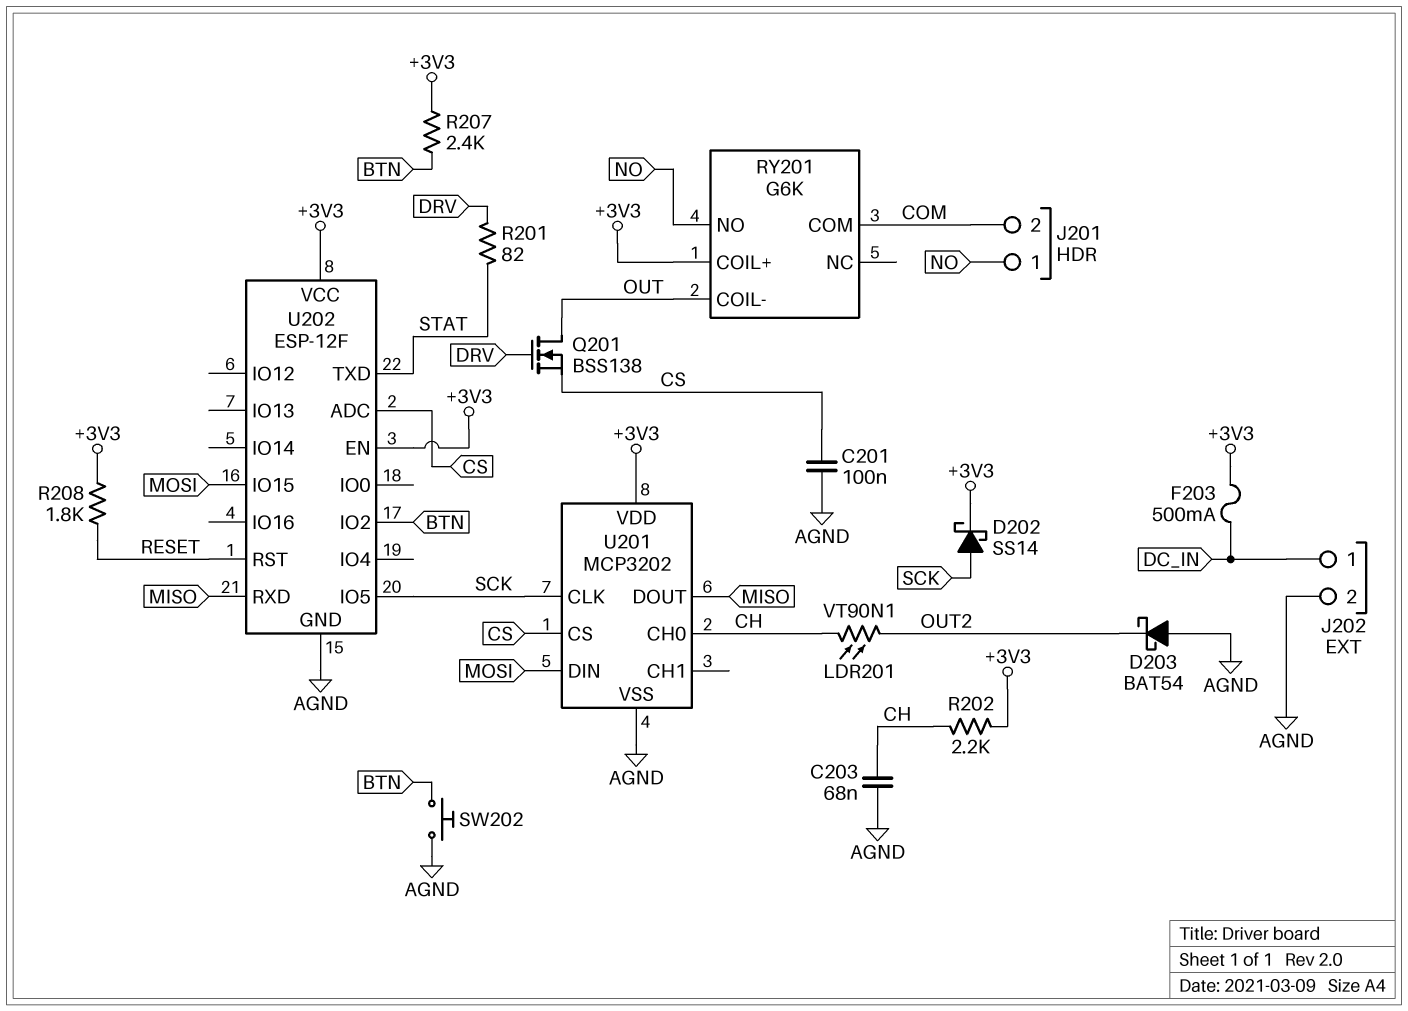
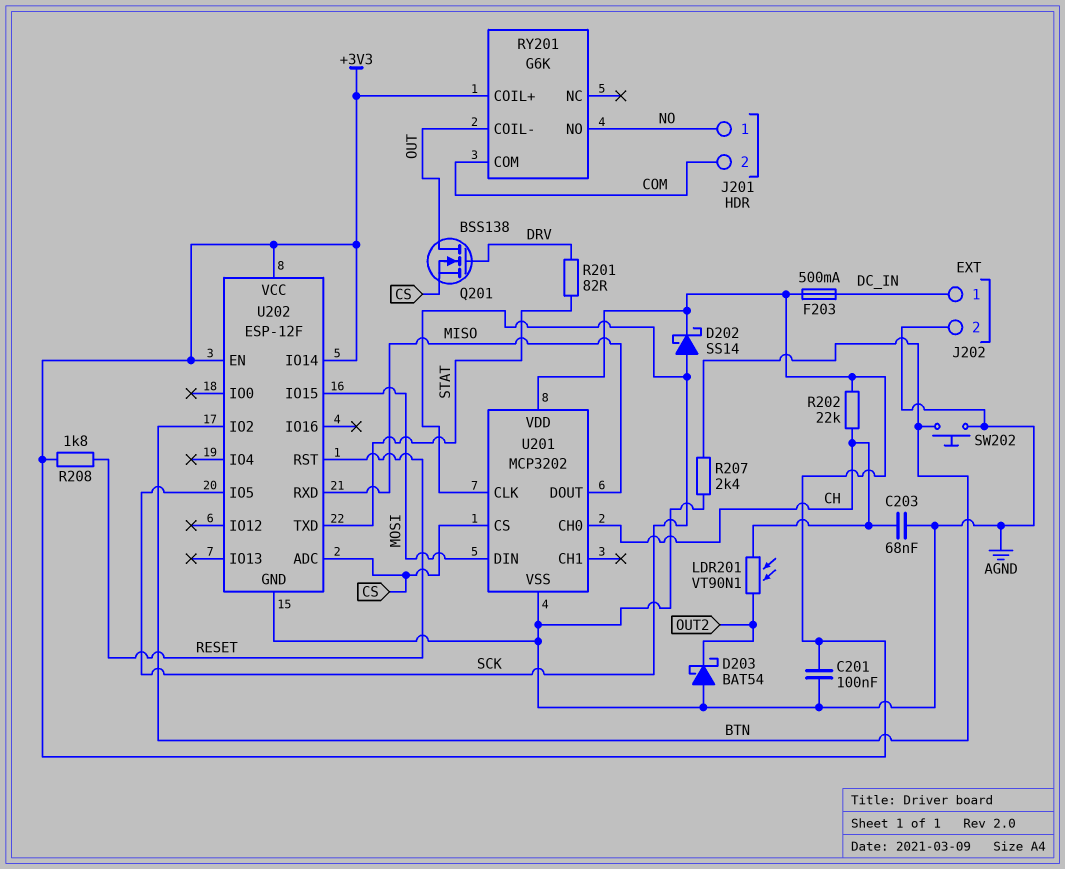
C201: 100nF (AGND, CS) -> 100nF (+3V3, AGND)
R202: 2.2k (+3V3, CH) -> 22k (+3V3, CH)
R207: 2.4k (+3V3, BTN) -> 2.4k (AGND, BTN)
U202 pin IO14: none -> +3V3

